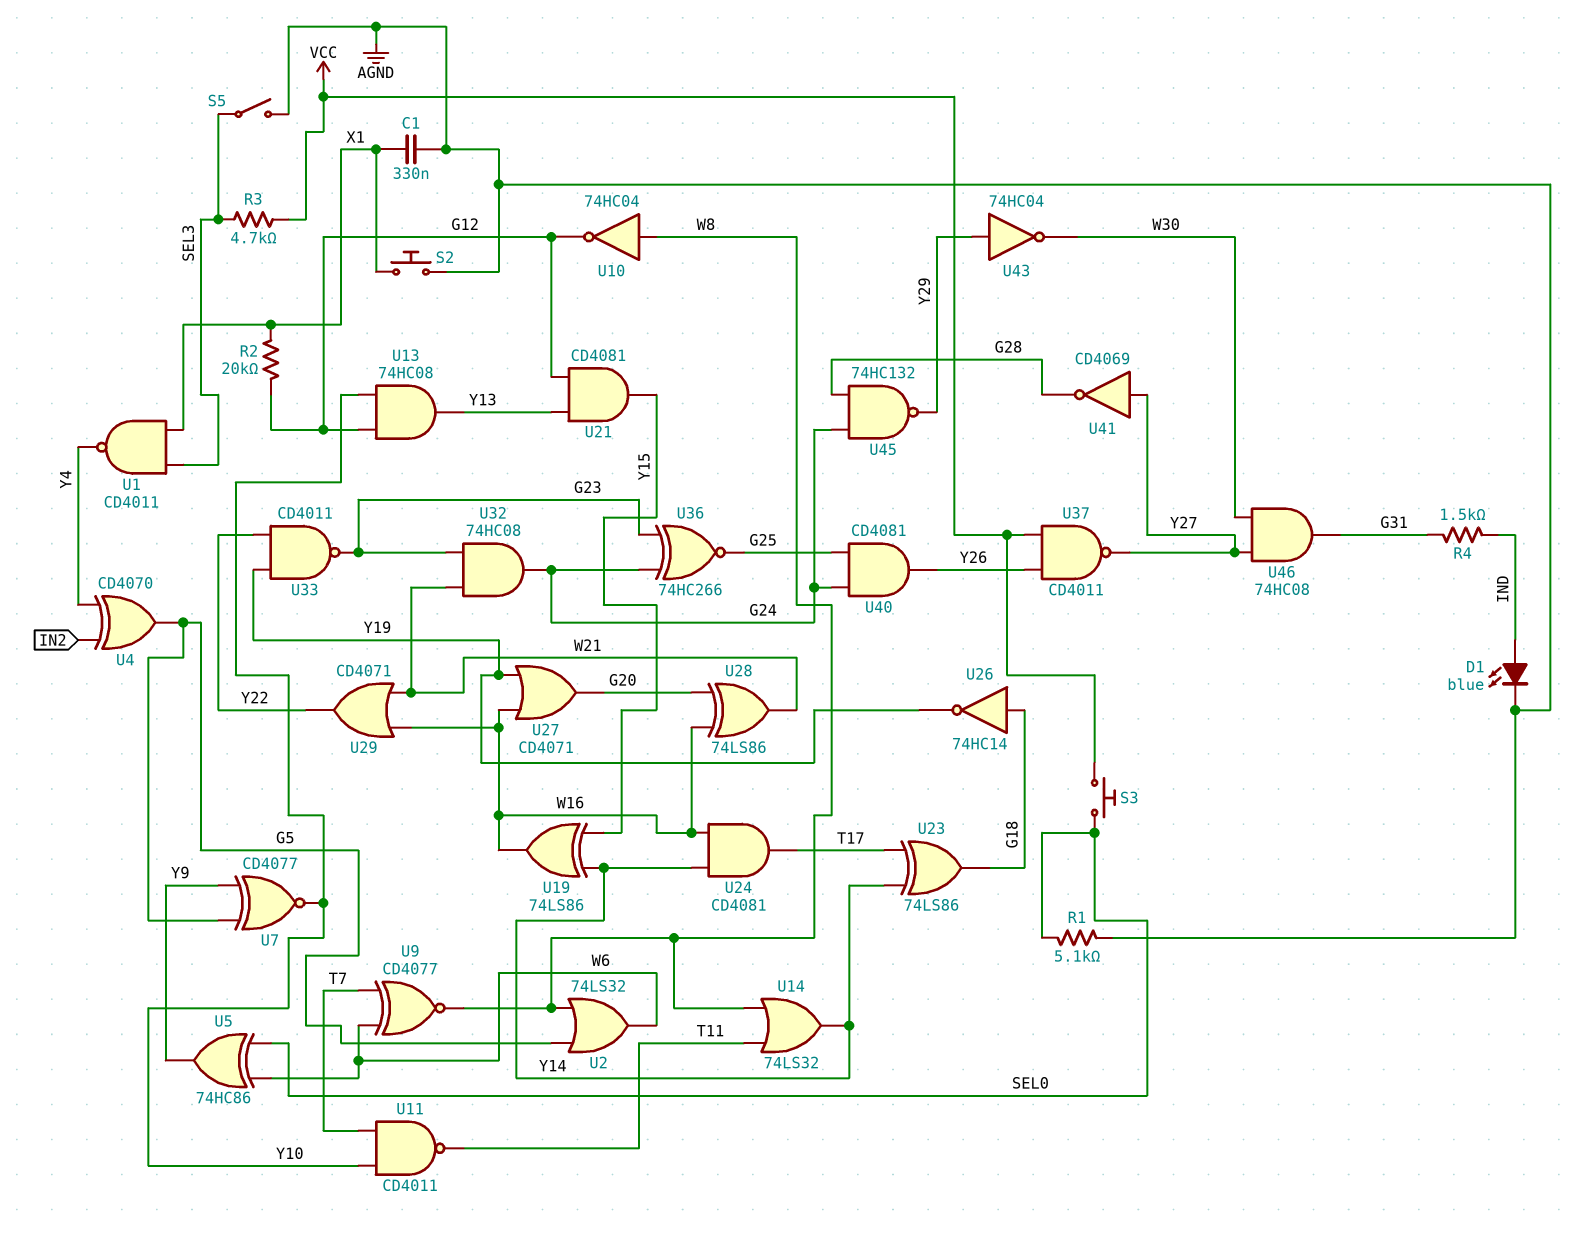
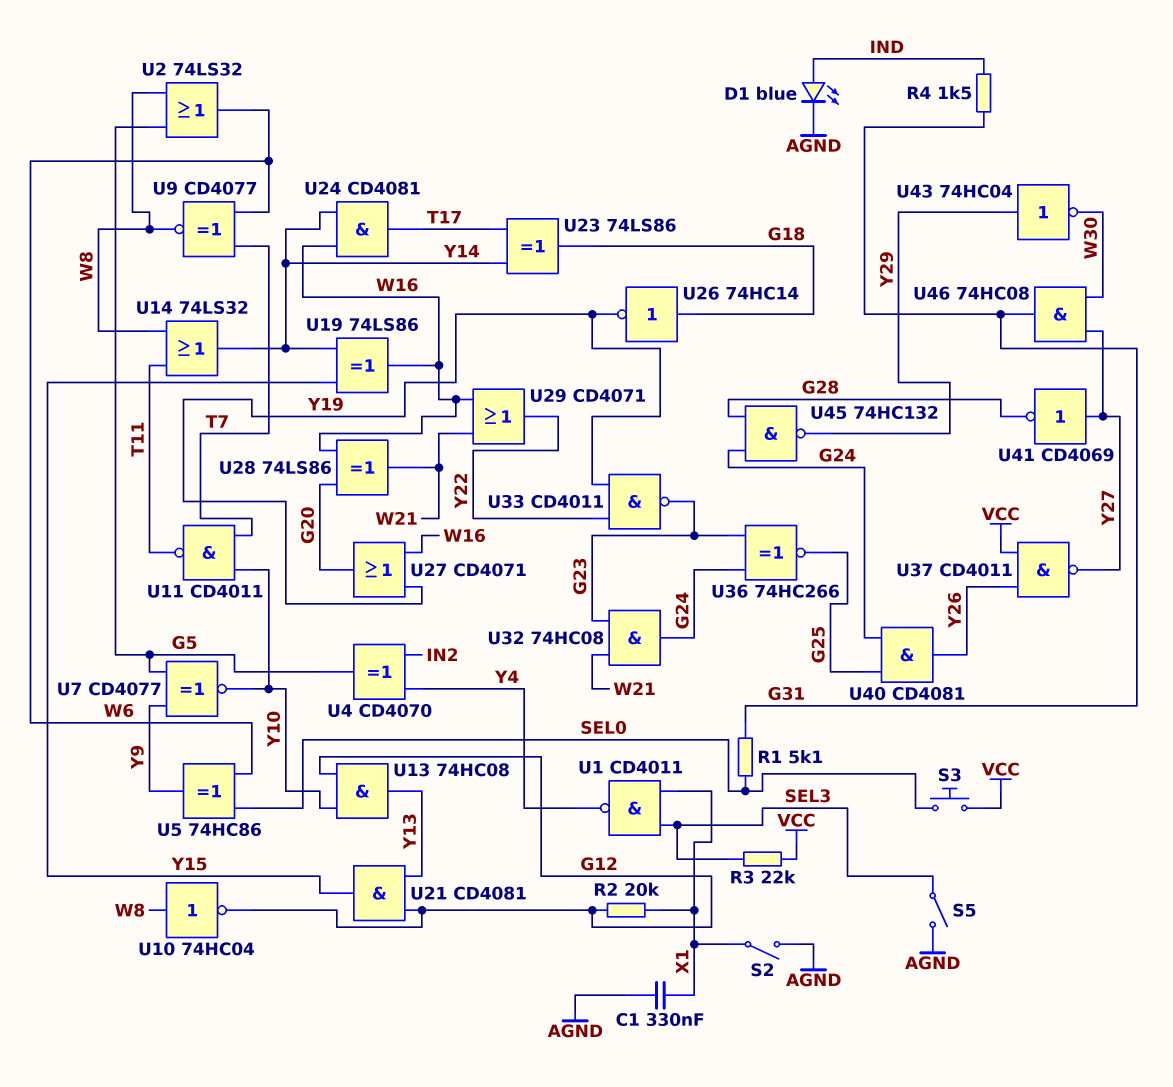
R1: 5.1k (AGND, SEL0) -> 5.1k (G31, SEL0)
R3: 4.7k (SEL3, VCC) -> 22k (SEL3, VCC)
S2: button (AGND, X1) -> switch (AGND, X1)

